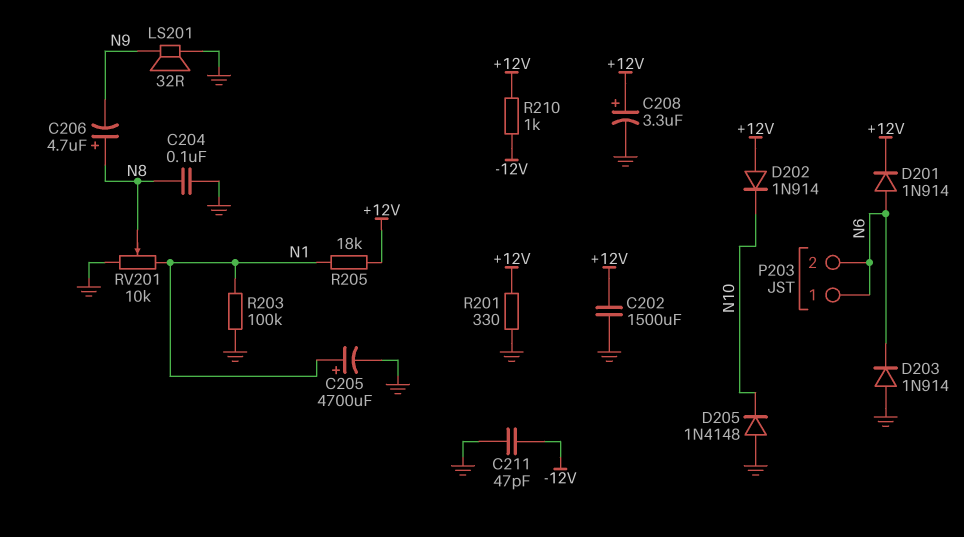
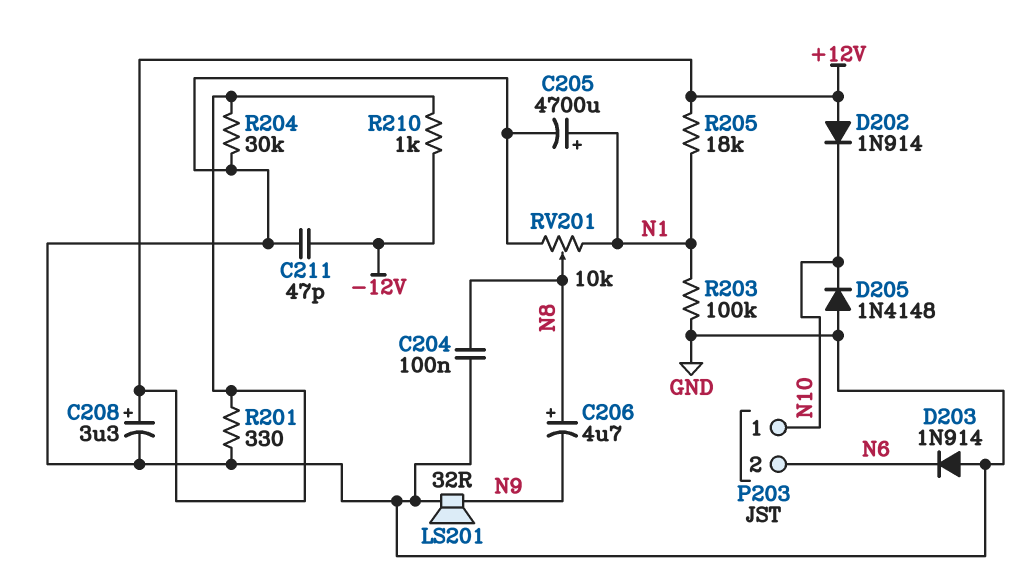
C202: 1500uF (+12V, GND) -> none
D201: diode 1N914 (A N6, K +12V) -> none
P203 pin 1: N6 -> N10
R204: none -> 30k (+12V, GND)

